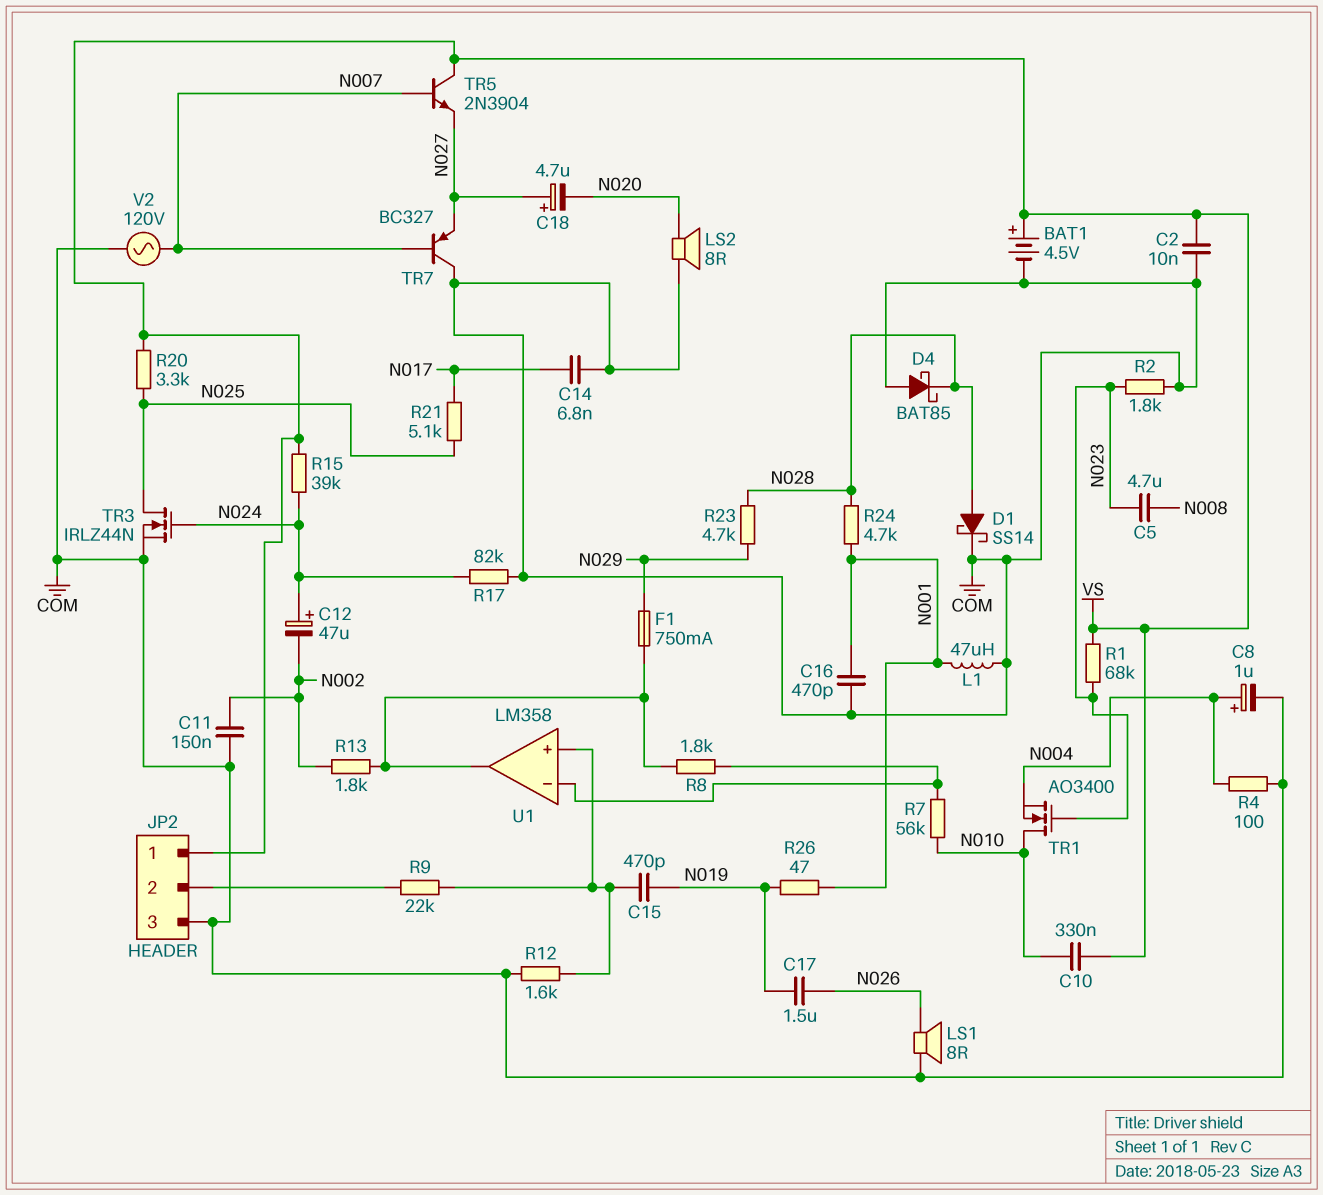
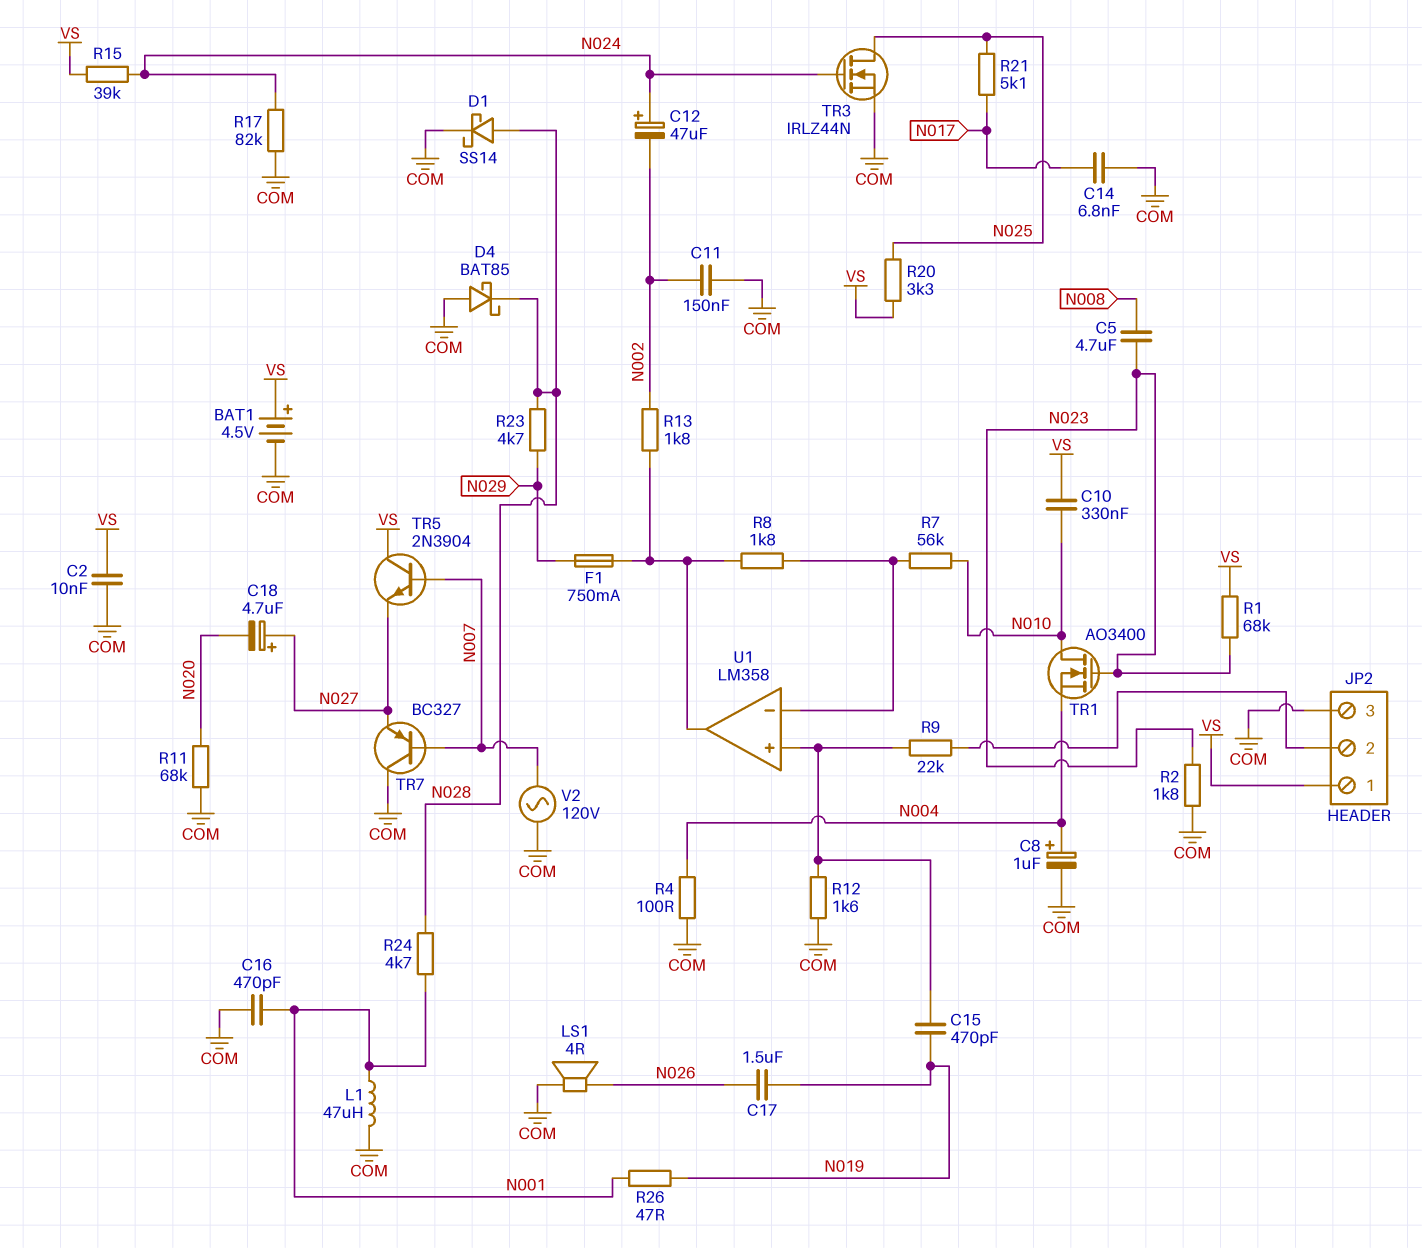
LS1: speaker 8R (COM, N026) -> speaker 4R (COM, N026)
LS2: speaker 8R (COM, N020) -> none
R11: none -> 68k (COM, N020)

